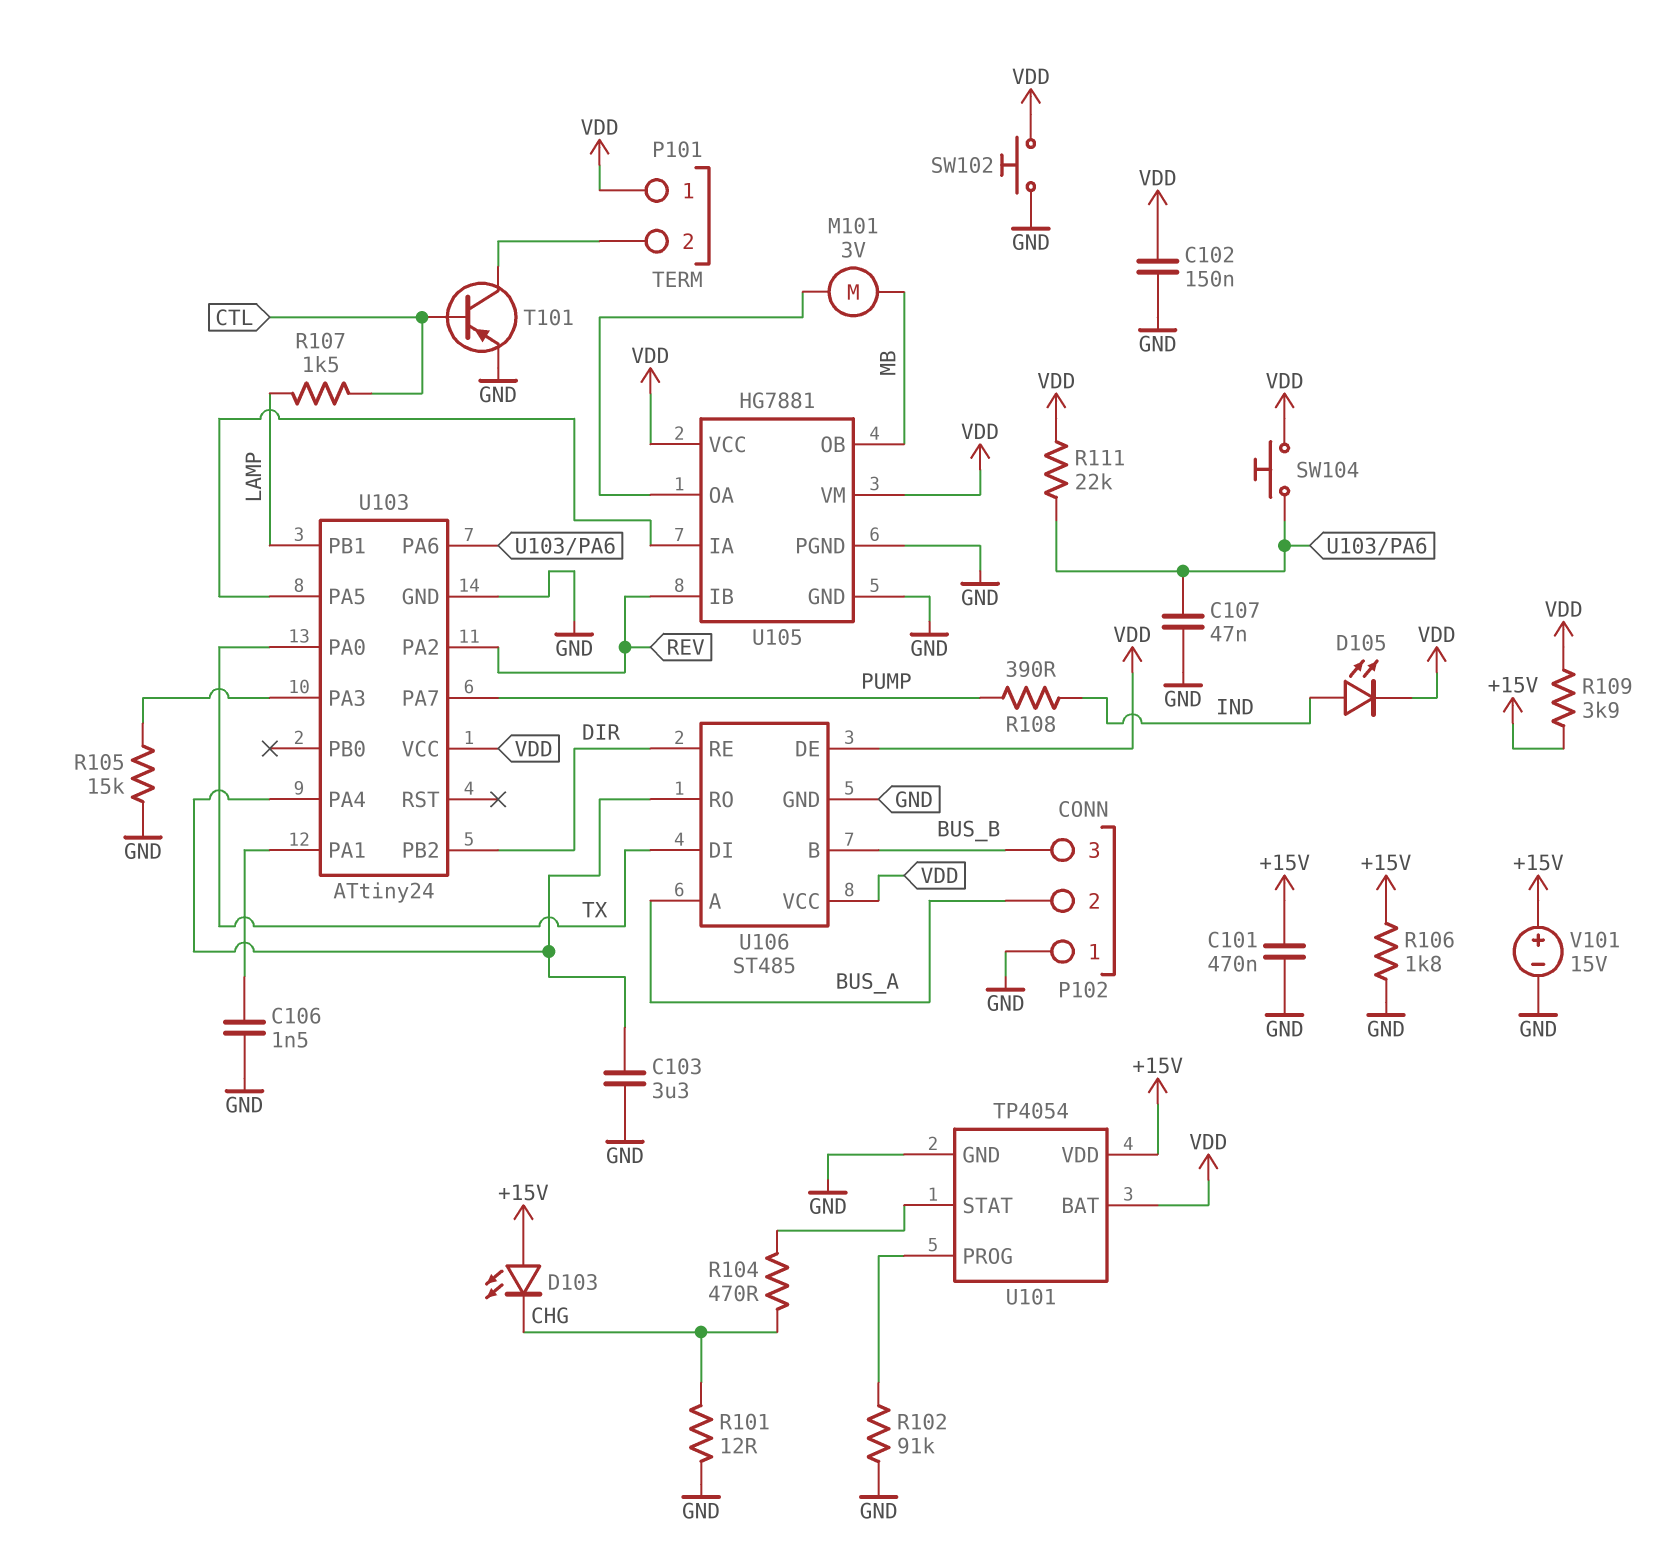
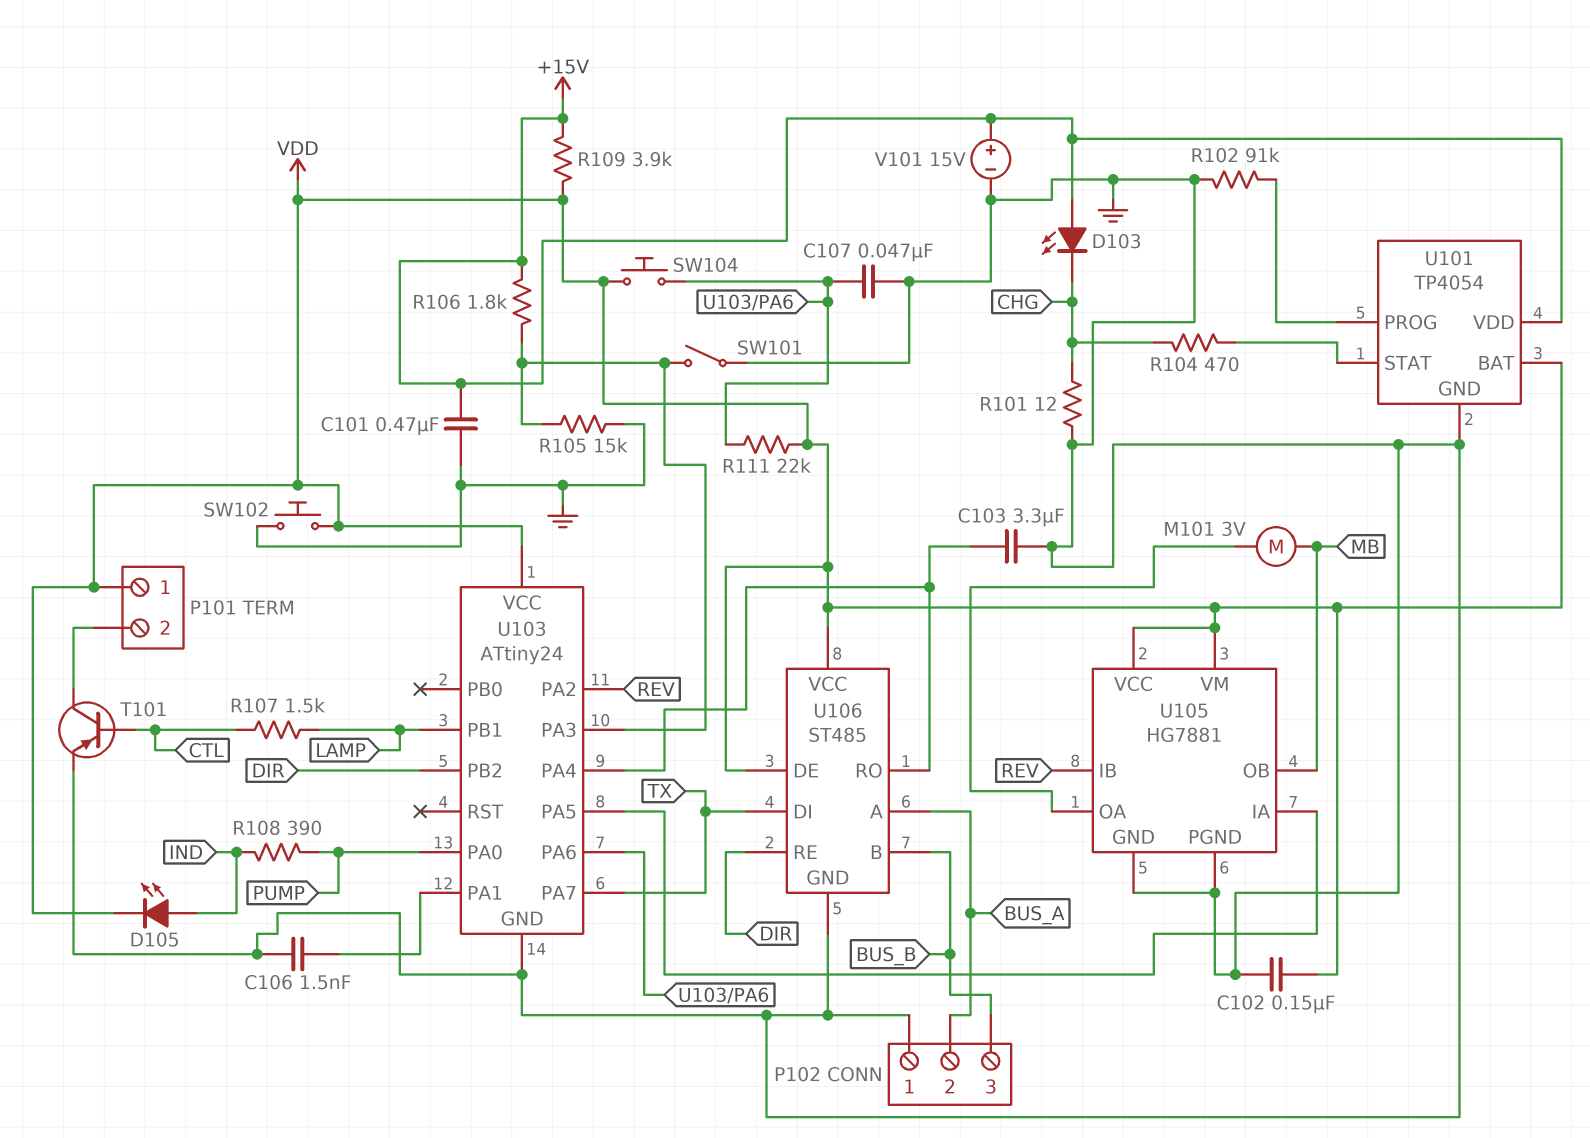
R106: 1.8k (+15V, GND) -> 1.8k (+15V, U103/PA3)
SW101: none -> switch (GND, U103/PA3)
U103 pin PA0: TX -> PUMP
U103 pin PA7: PUMP -> TX

